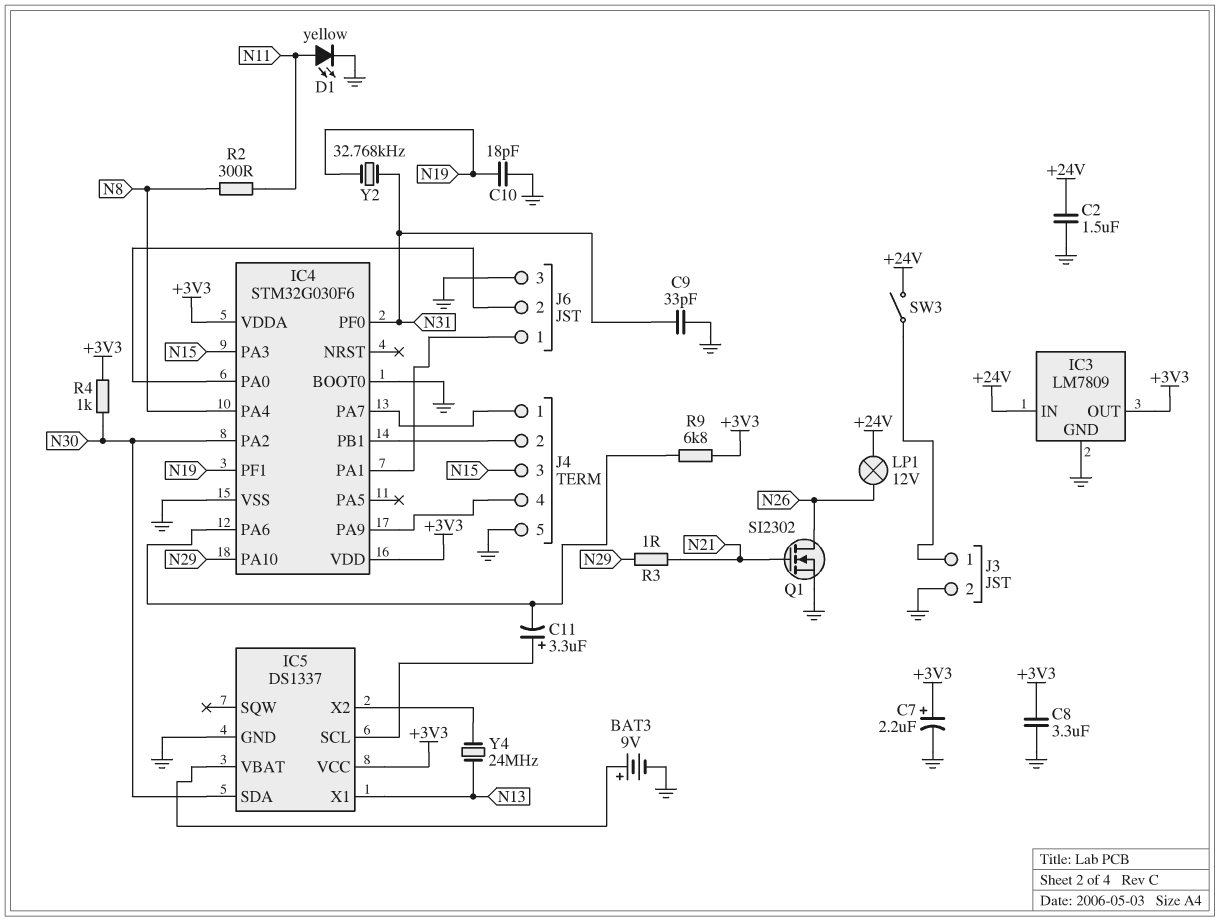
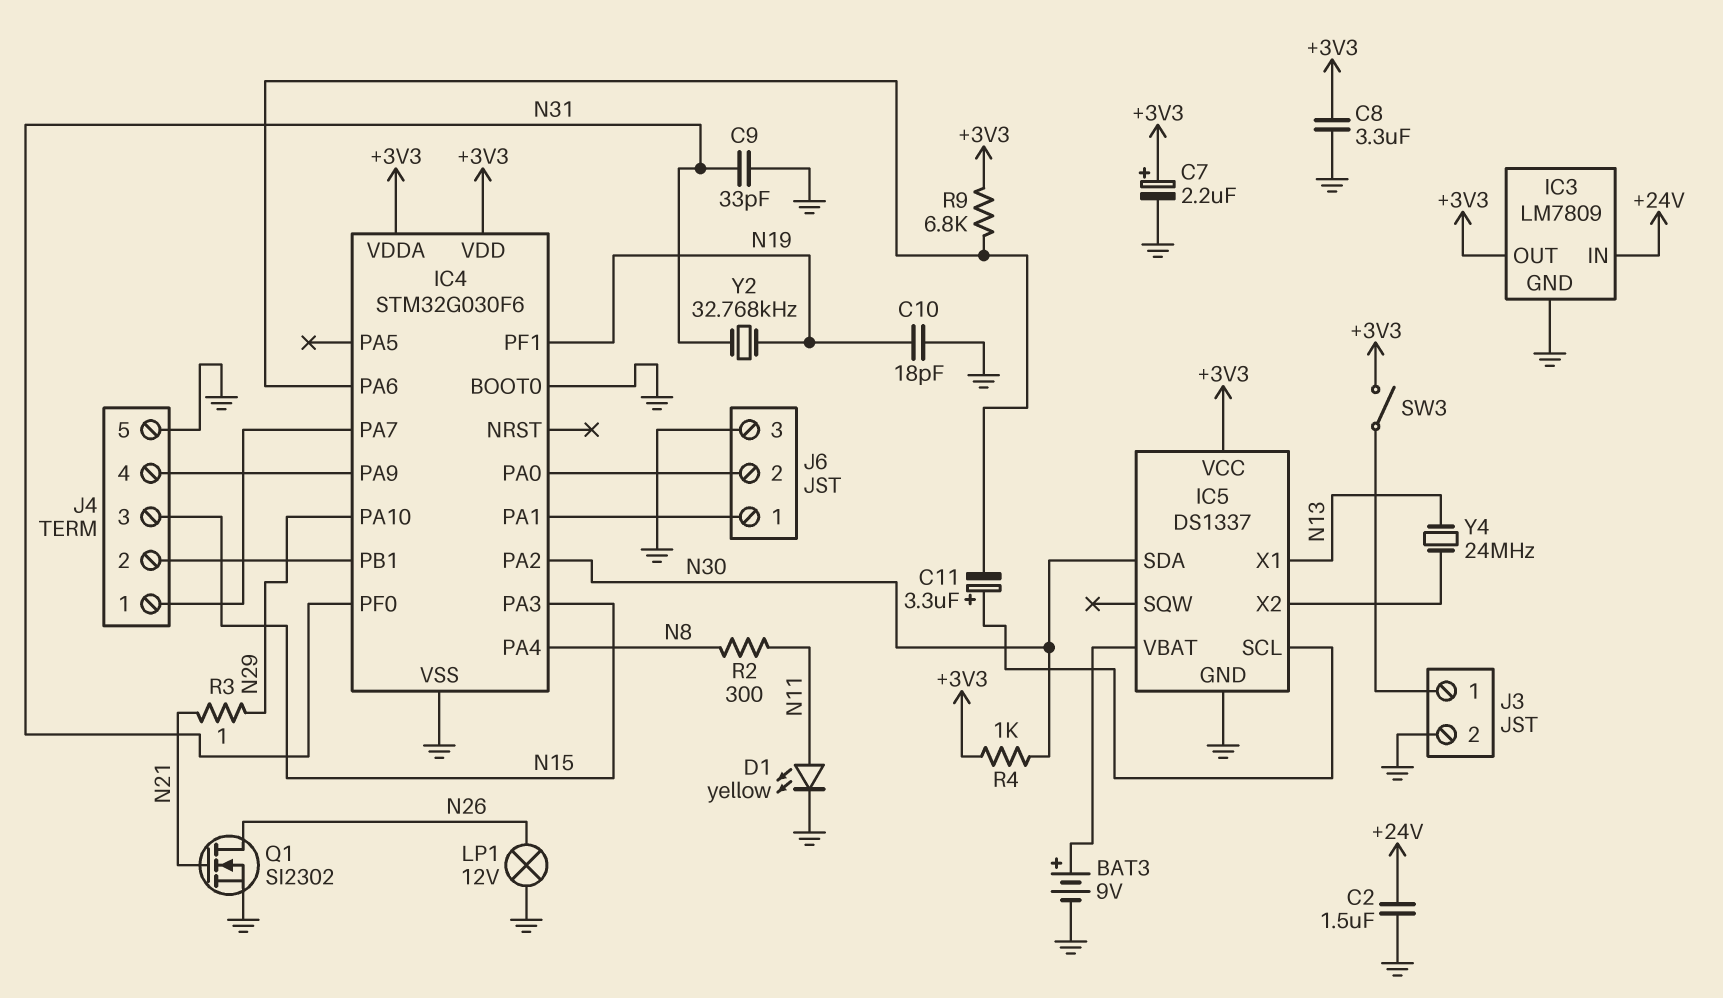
LP1: lamp 12V (+24V, N26) -> lamp 12V (GND, N26)
SW3: switch (+24V, J3/1) -> switch (+3V3, J3/1)

